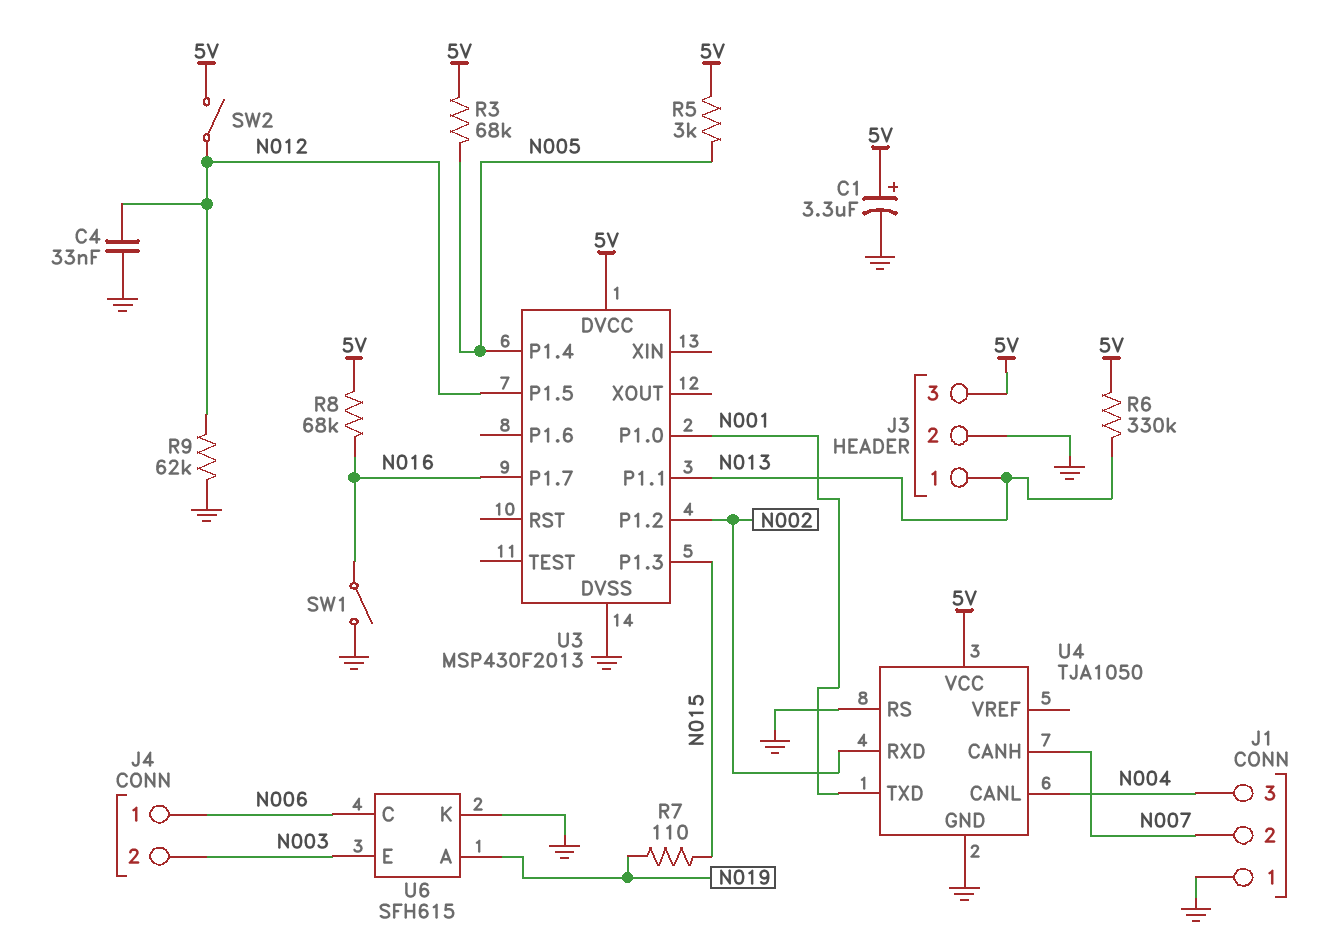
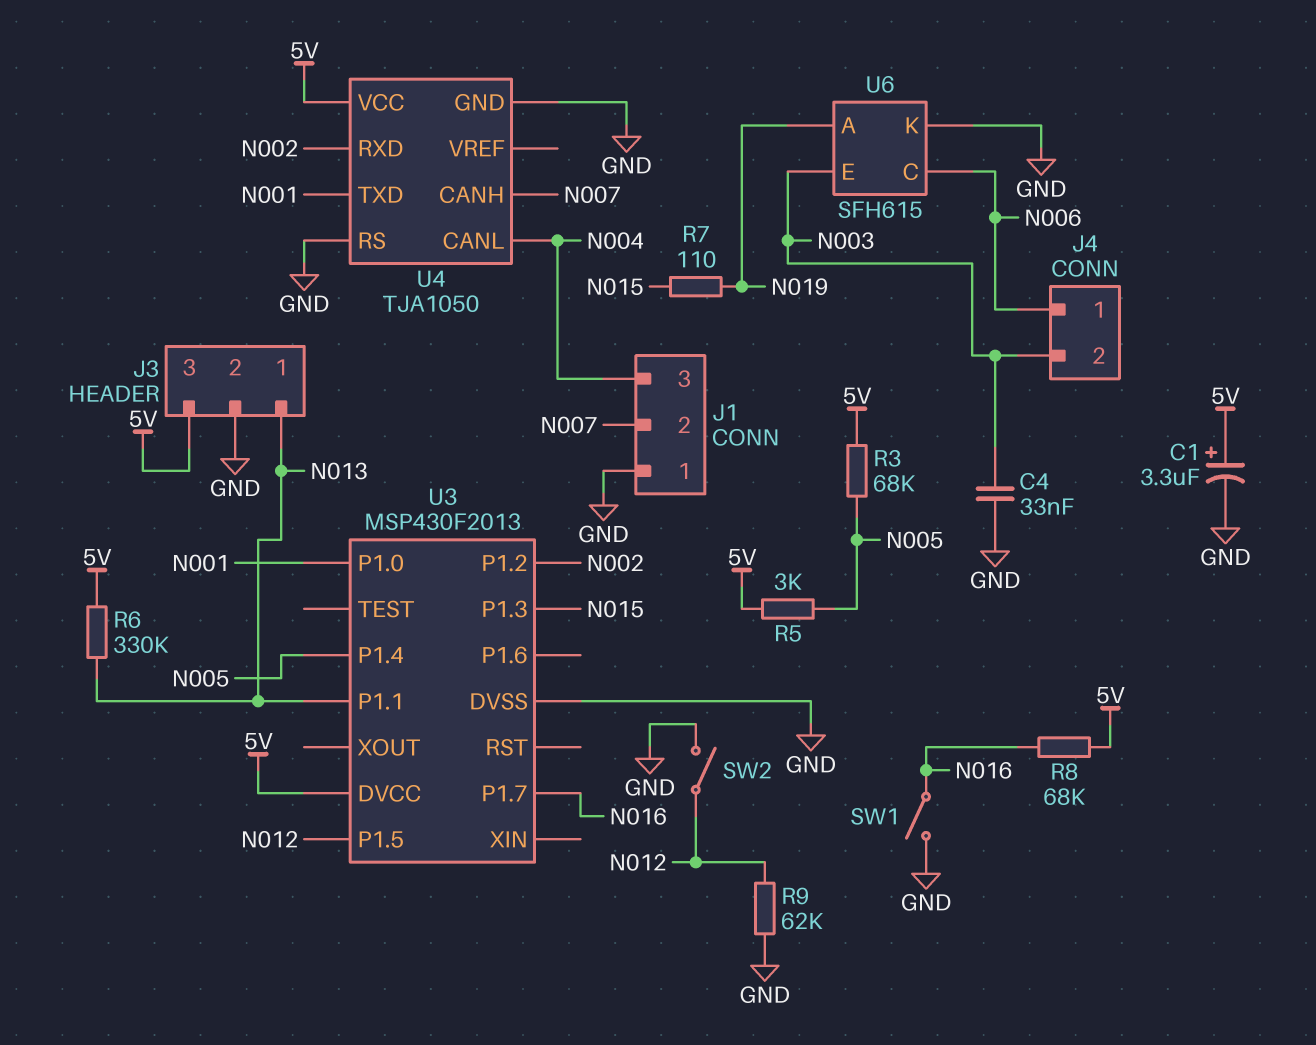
C4: 33nF (GND, N012) -> 33nF (GND, N003)
SW2: switch (5V, N012) -> switch (GND, N012)

